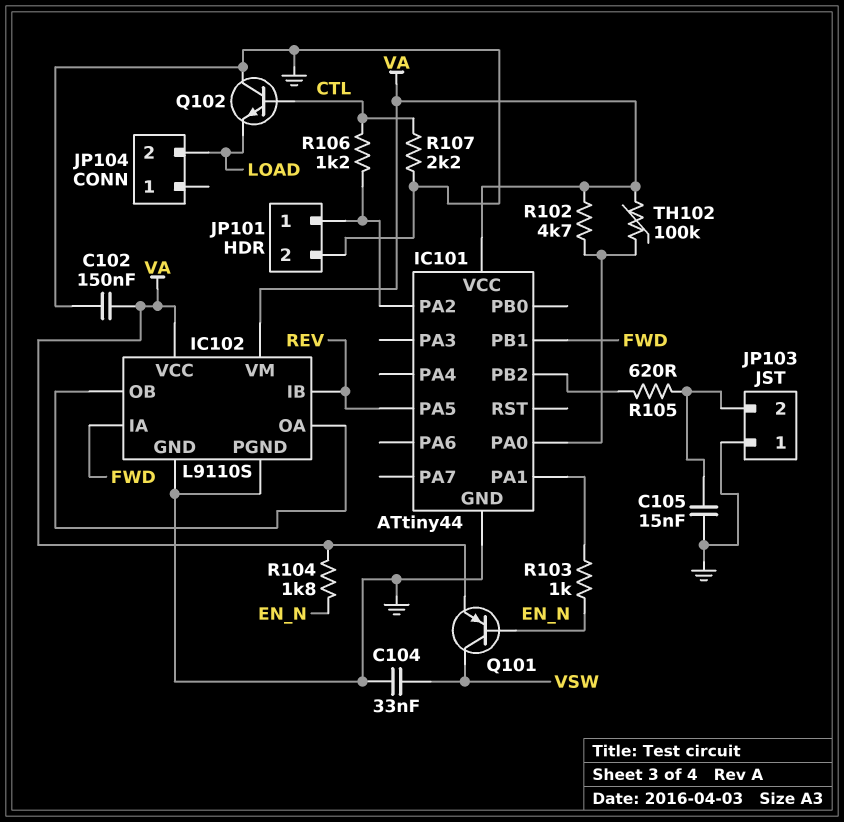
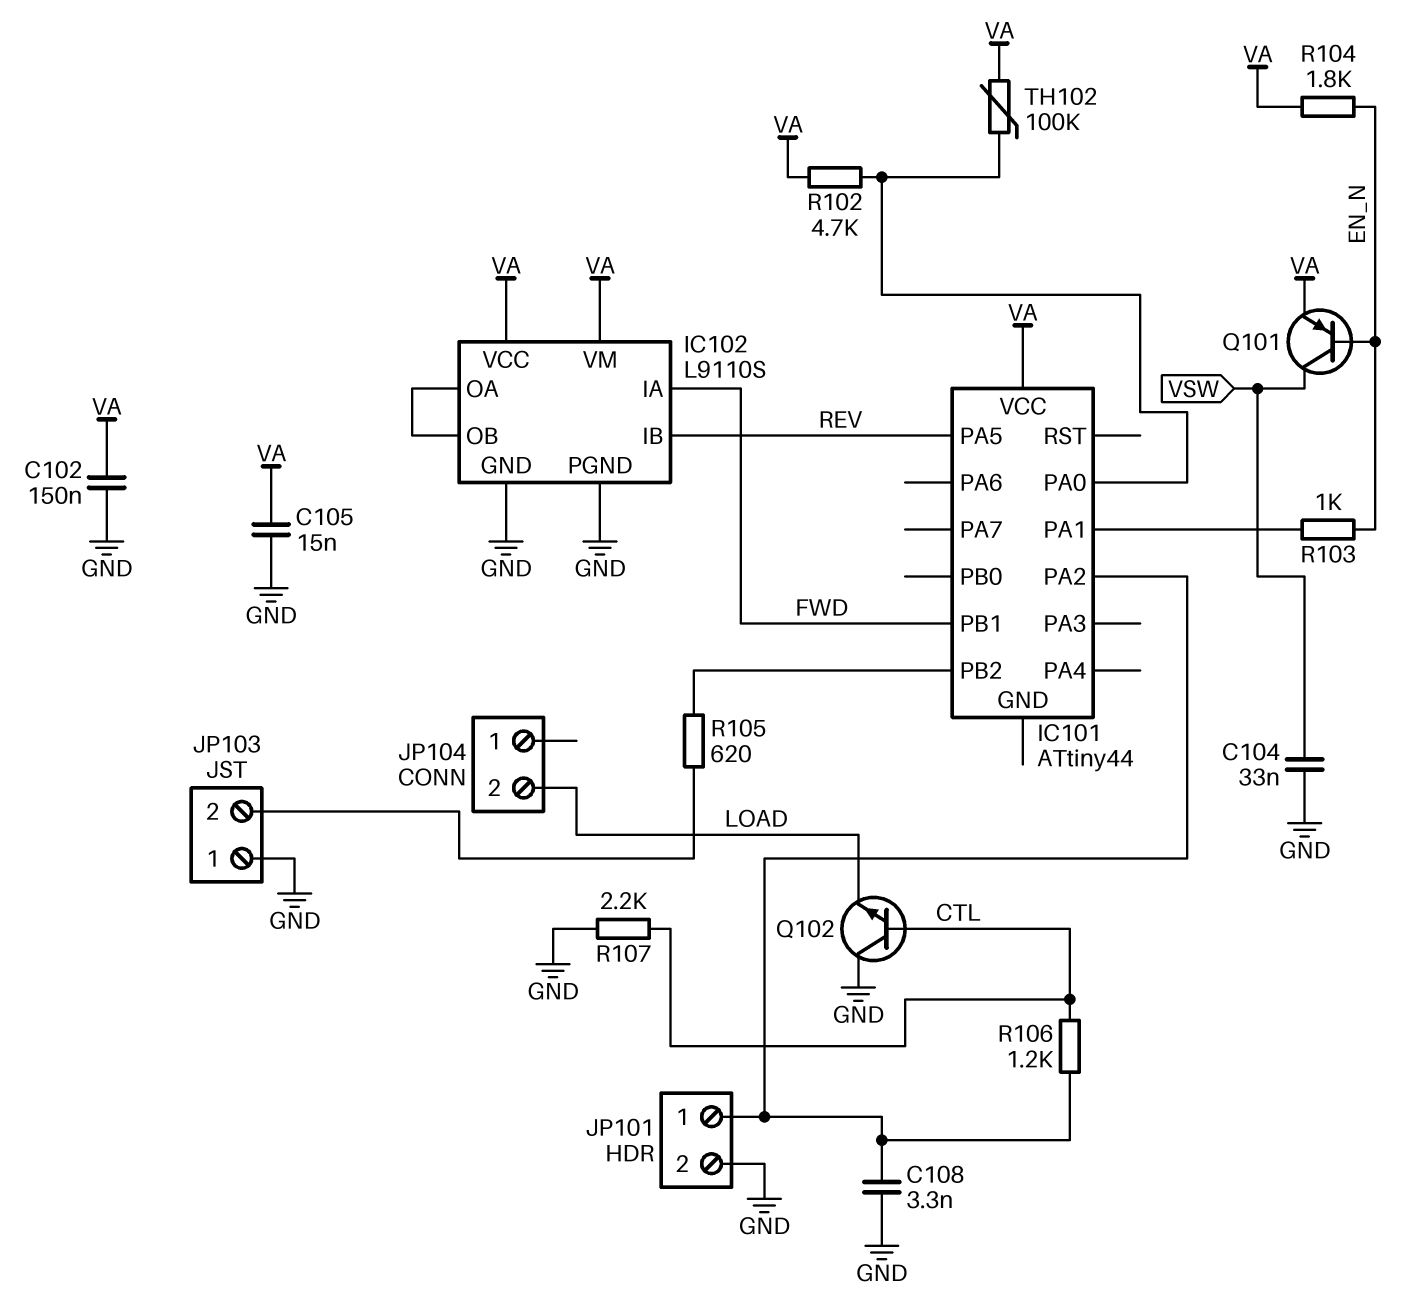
C105: 15nF (GND, JP103/2) -> 15nF (GND, VA)
C108: none -> 3.3nF (GND, IC101/PA2)
IC101 pin GND: GND -> none

